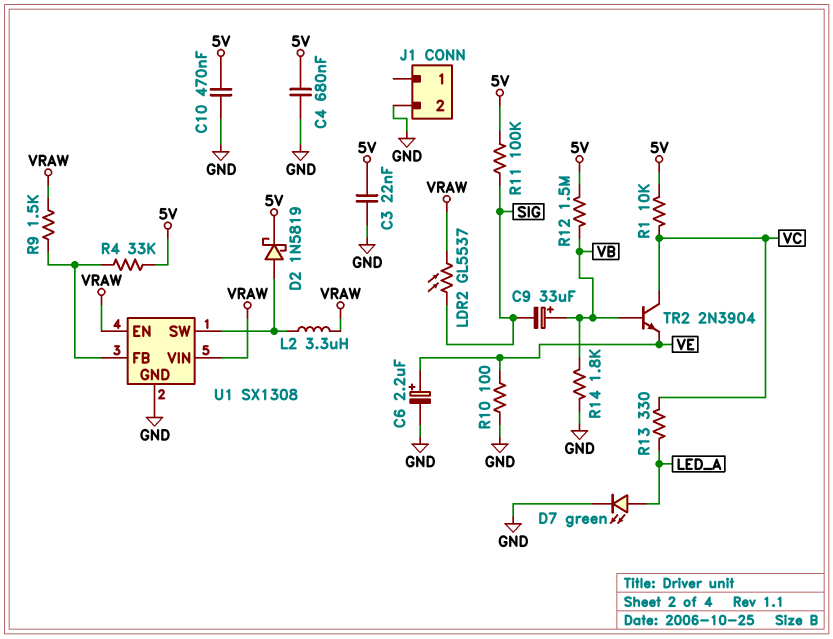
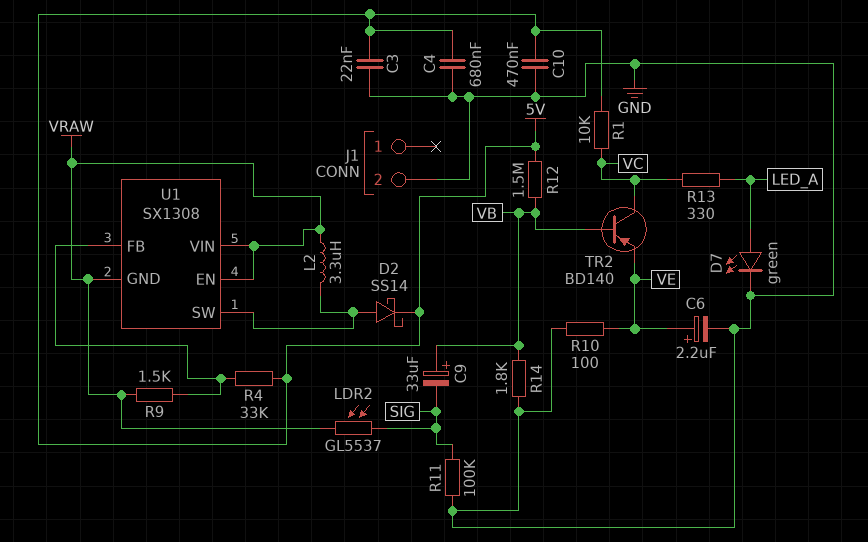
D2: schottky 1N5819 (A U1/SW, K 5V) -> schottky SS14 (A U1/SW, K 5V)
R11: 100k (5V, SIG) -> 100k (GND, SIG)
TR2: NPN 2N3904 (B VB, C VC, E VE) -> PNP BD140 (B VB, C VC, E VE)
U1 pin GND: GND -> VRAW

